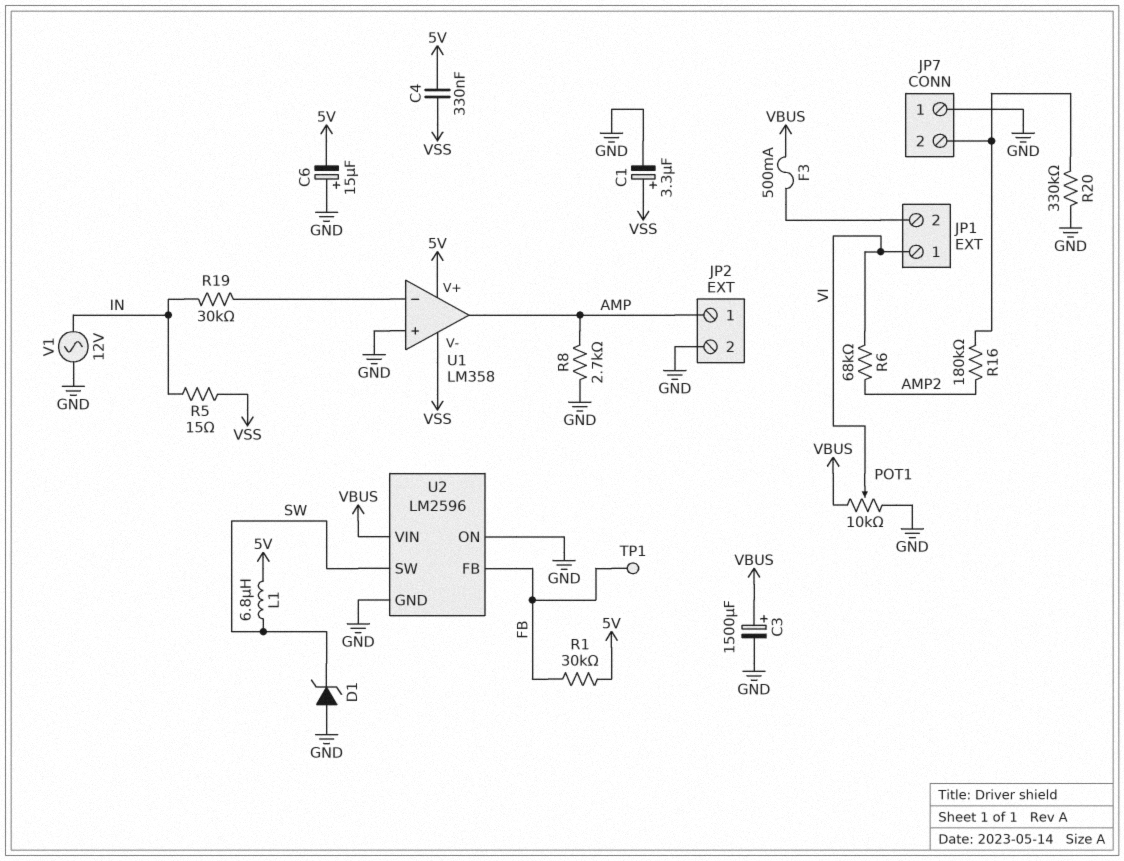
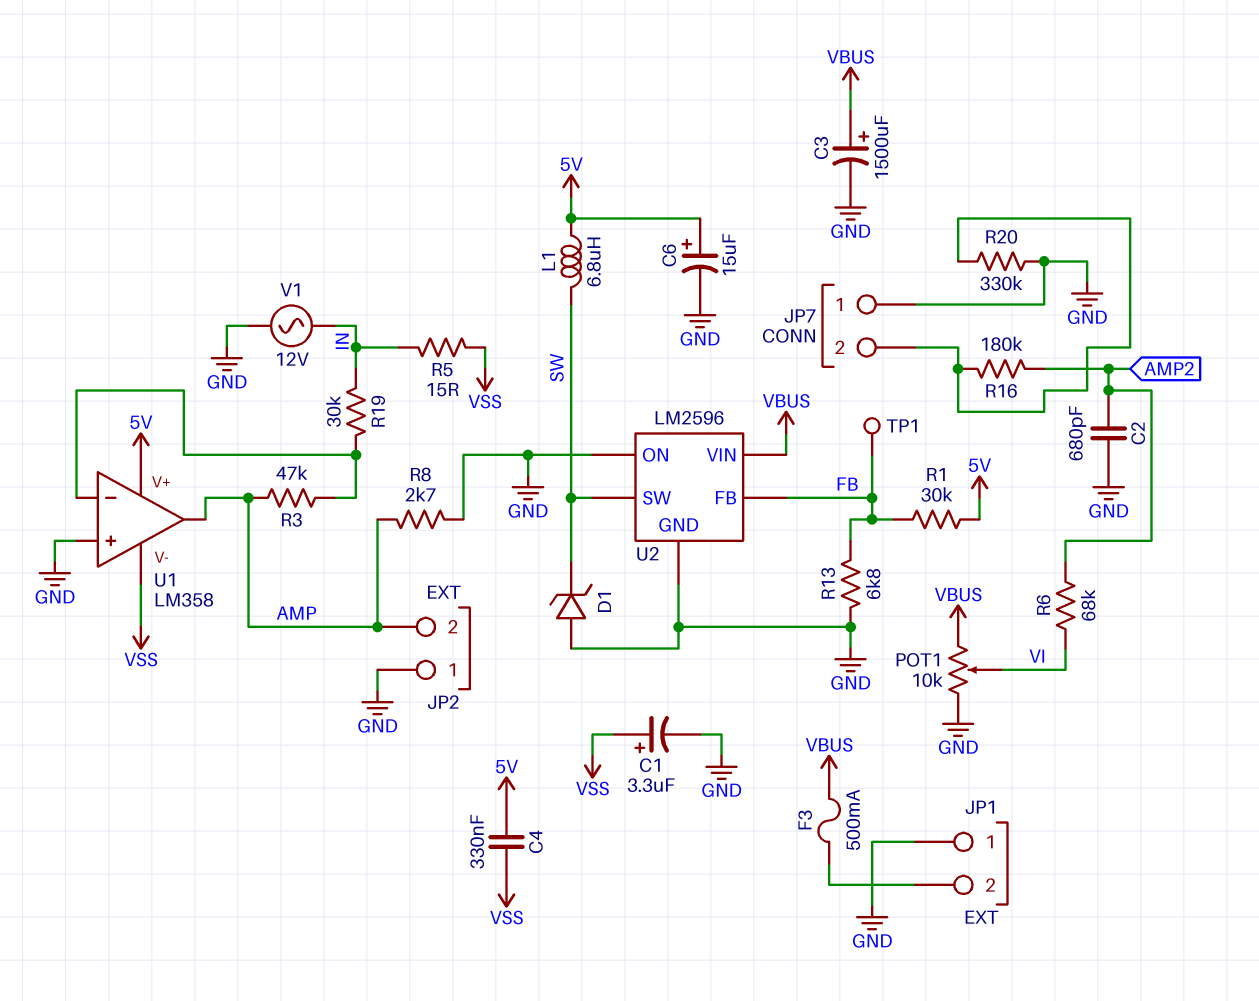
C2: none -> 680pF (AMP2, GND)
C6: 15uF (plus GND, minus 5V) -> 15uF (plus 5V, minus GND)
JP1 pin 1: VI -> GND
JP2 pin 1: AMP -> GND
JP2 pin 2: GND -> AMP
R3: none -> 47k (AMP, U1/in-)
R13: none -> 6.8k (FB, GND)

